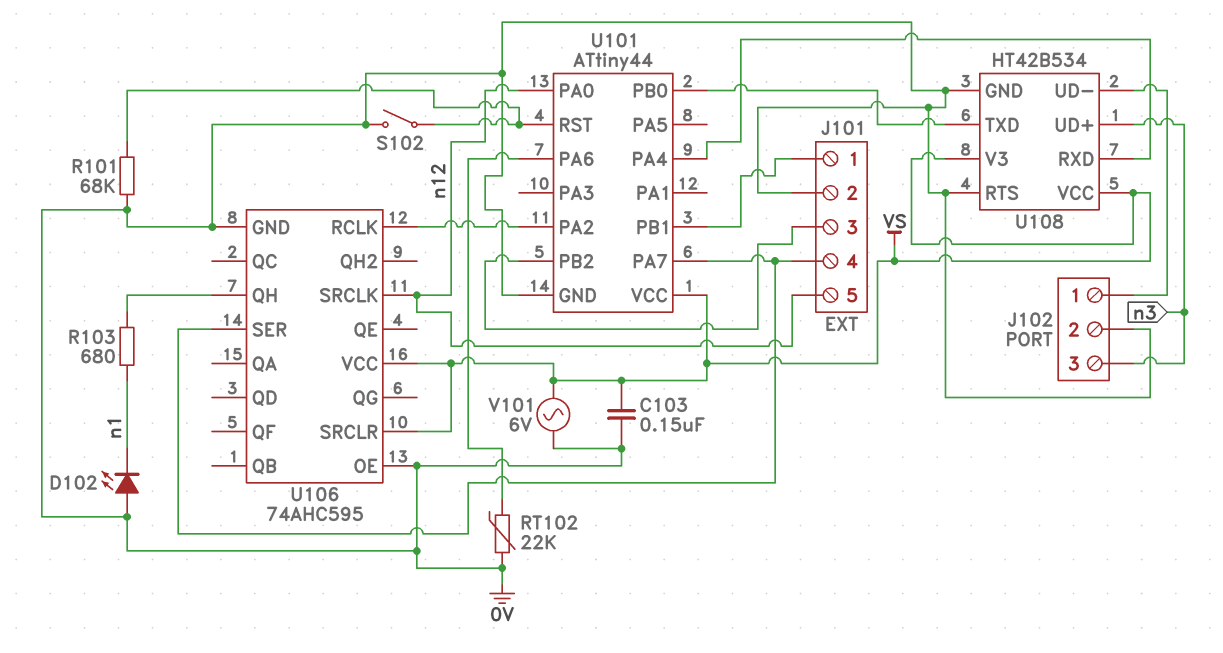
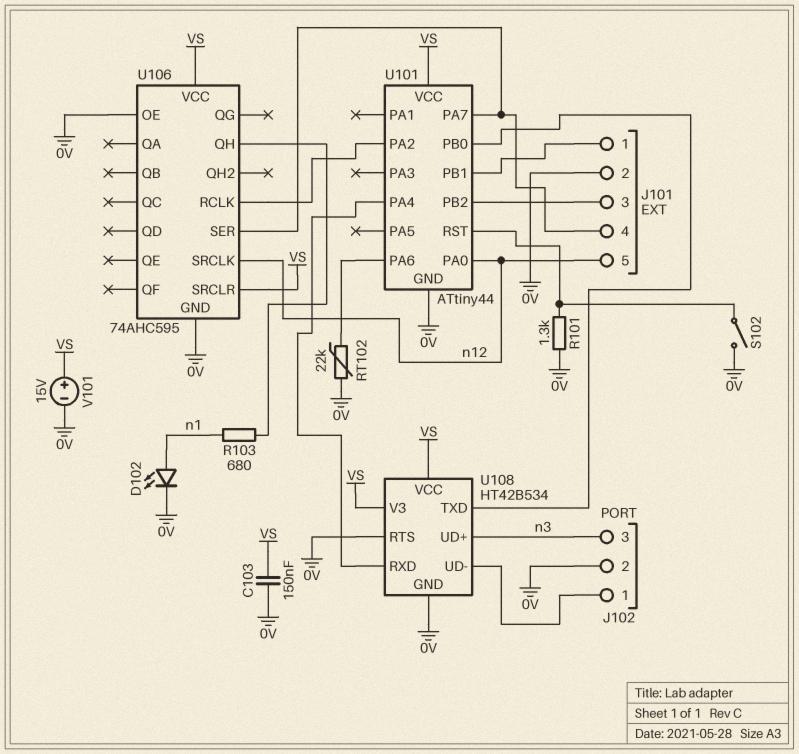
D102: LED (A 0V, K n1) -> LED (A n1, K 0V)
R101: 68k (0V, U101/RST) -> 1.3k (0V, U101/RST)
V101: AC 6V (0V, VS) -> 15V (plus VS, minus 0V)

